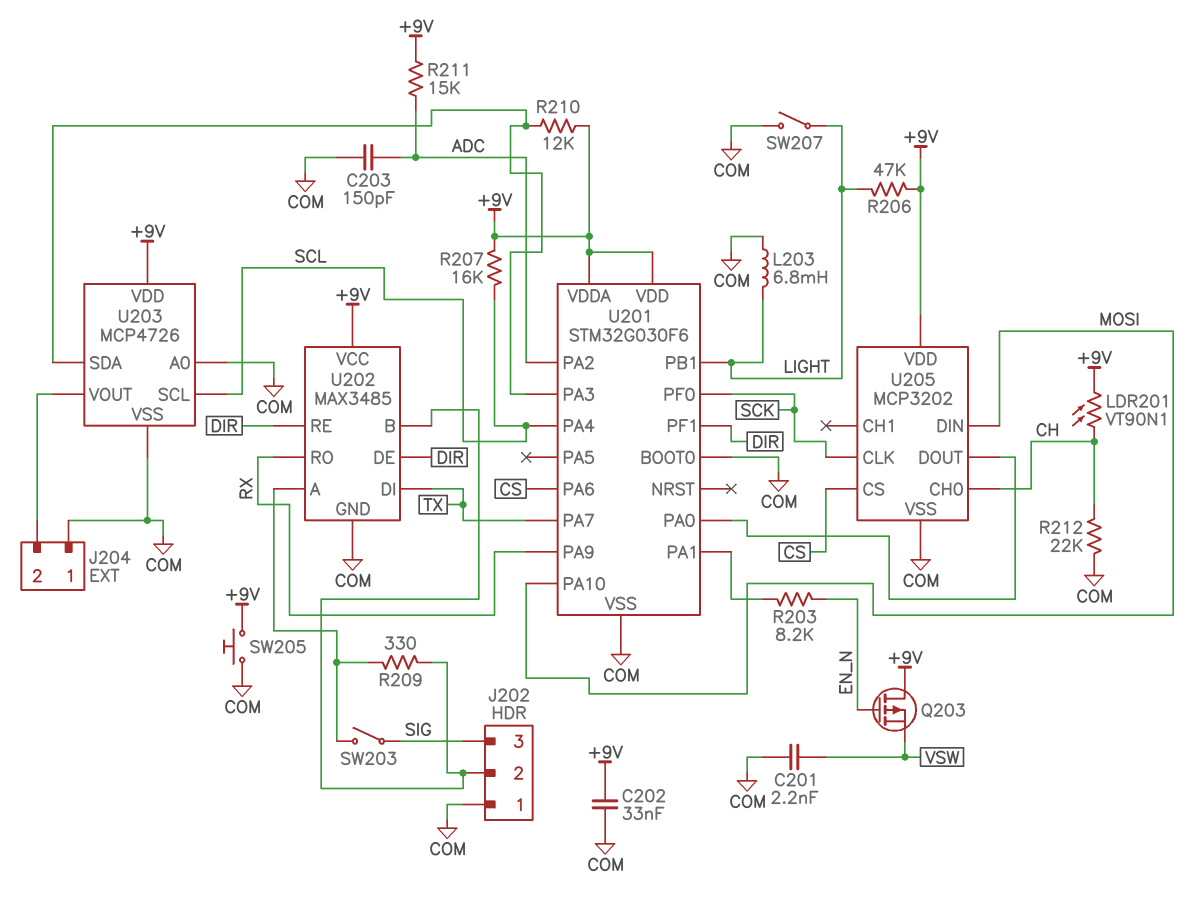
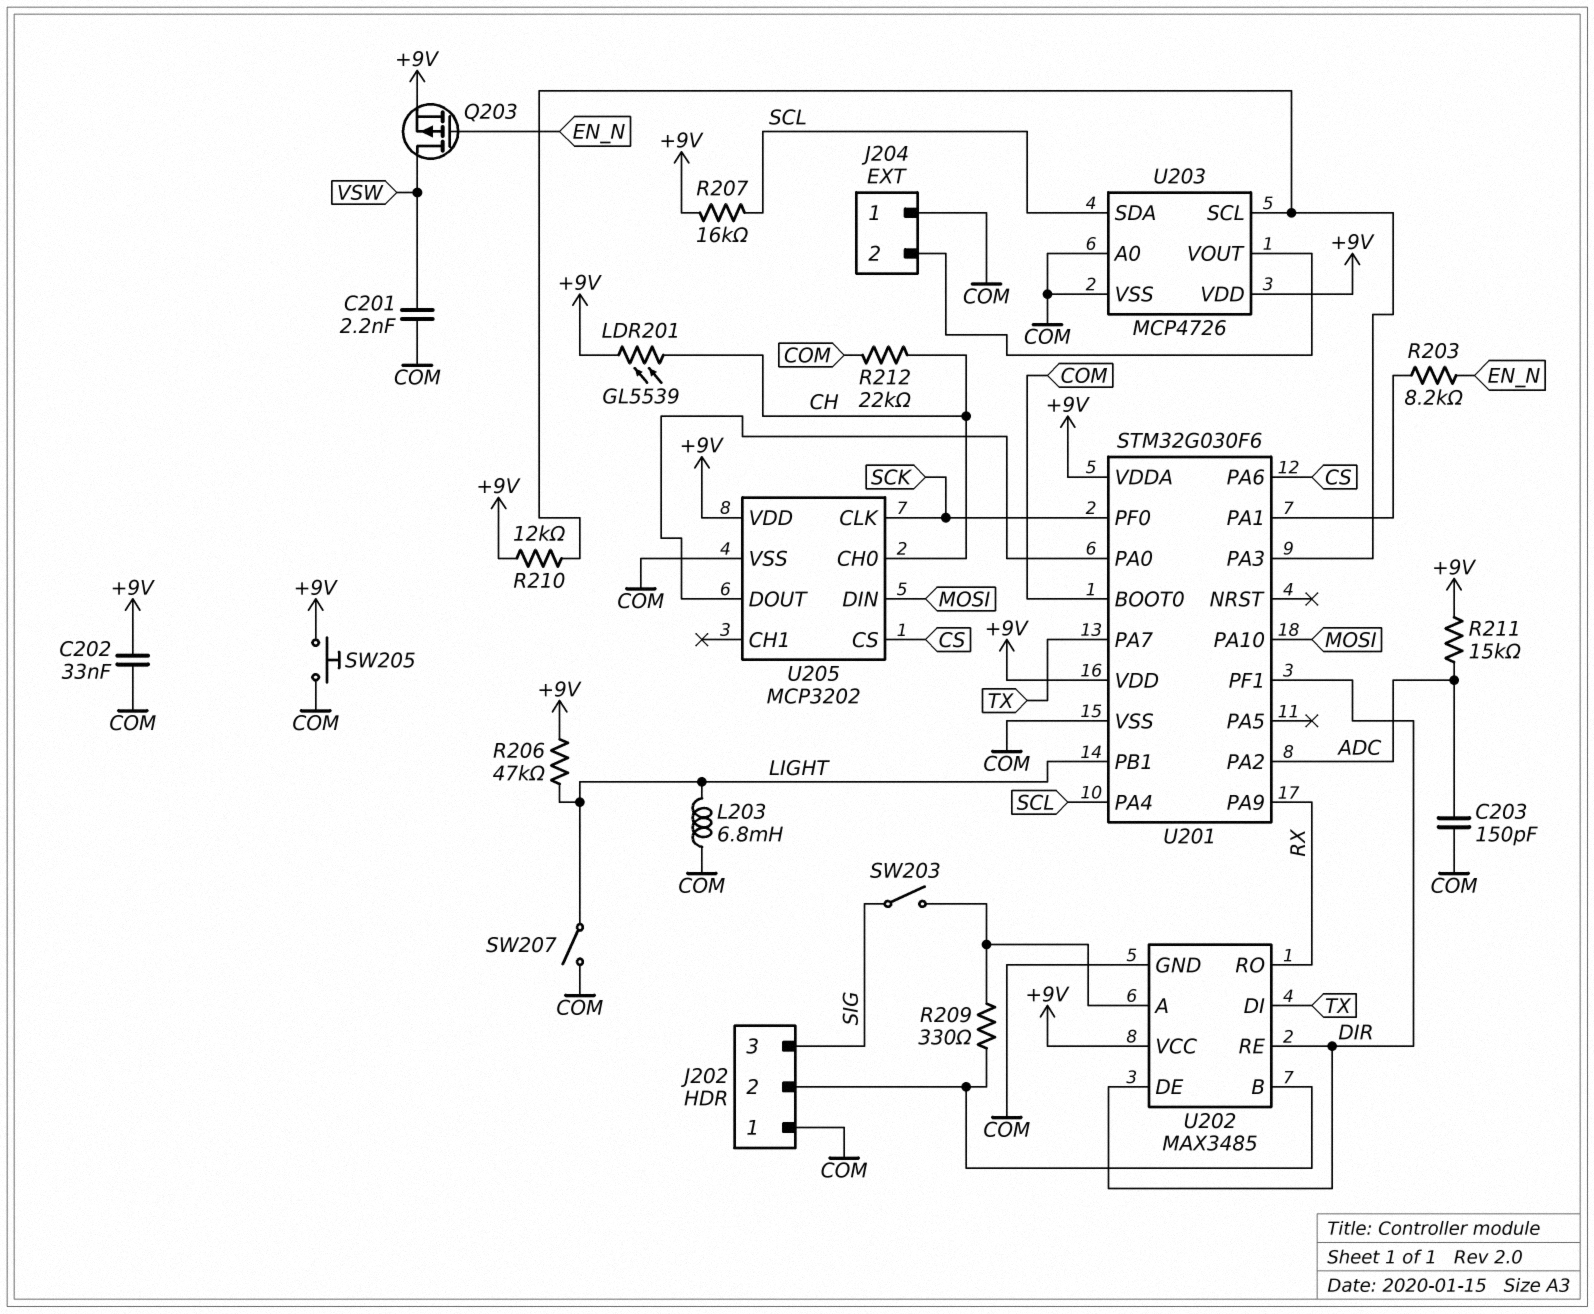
LDR201: VT90N1 (+9V, CH) -> GL5539 (+9V, CH)
Q203: PMOS (G EN_N, D +9V, S VSW) -> PMOS (G EN_N, D VSW, S +9V)
U203 pin SCL: SCL -> U201/PA3
U203 pin SDA: U201/PA3 -> SCL

